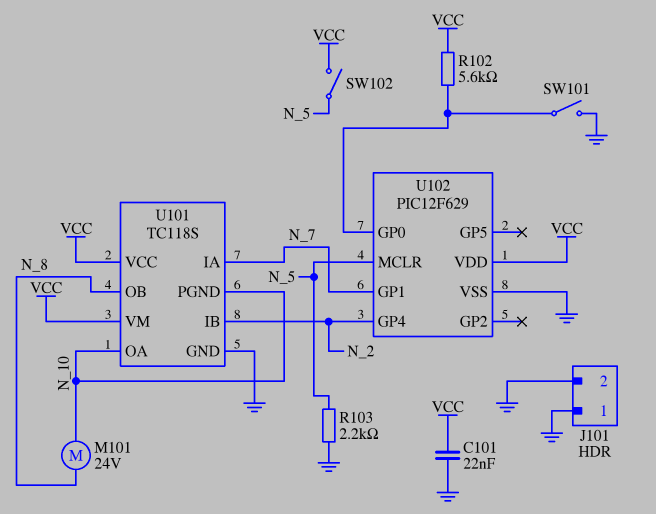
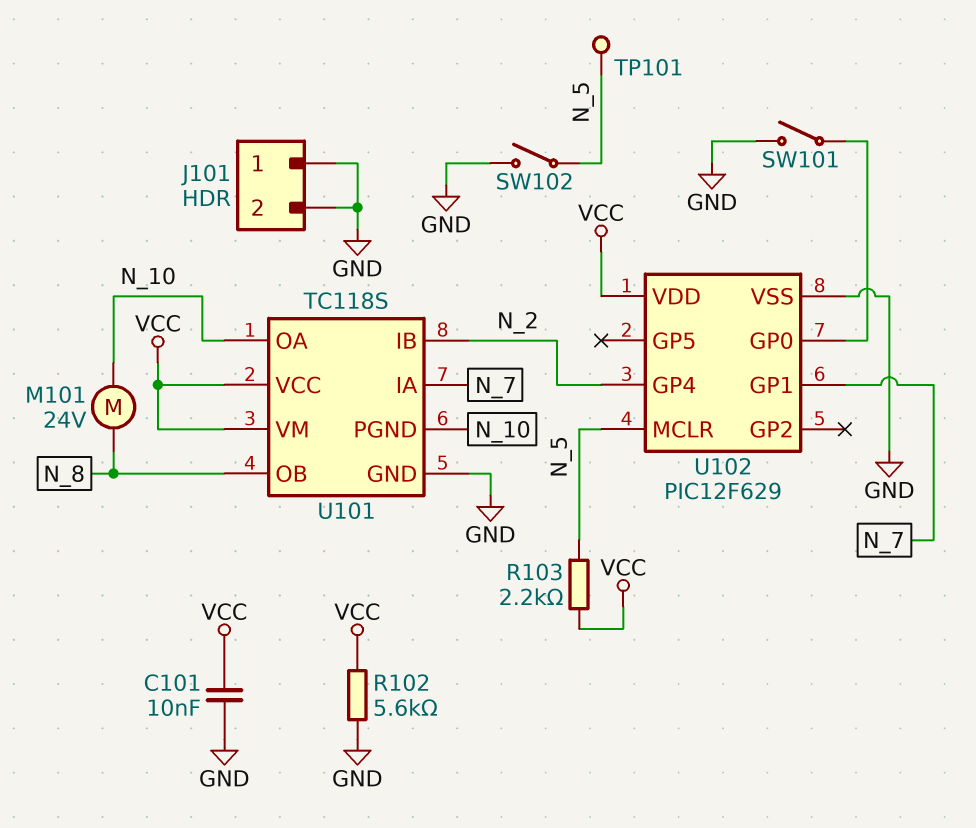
C101: 22nF (GND, VCC) -> 10nF (GND, VCC)
R102: 5.6k (U102/GP0, VCC) -> 5.6k (GND, VCC)
R103: 2.2k (GND, N_5) -> 2.2k (N_5, VCC)
SW102: switch (N_5, VCC) -> switch (GND, N_5)
TP101: none -> test point (N_5)

